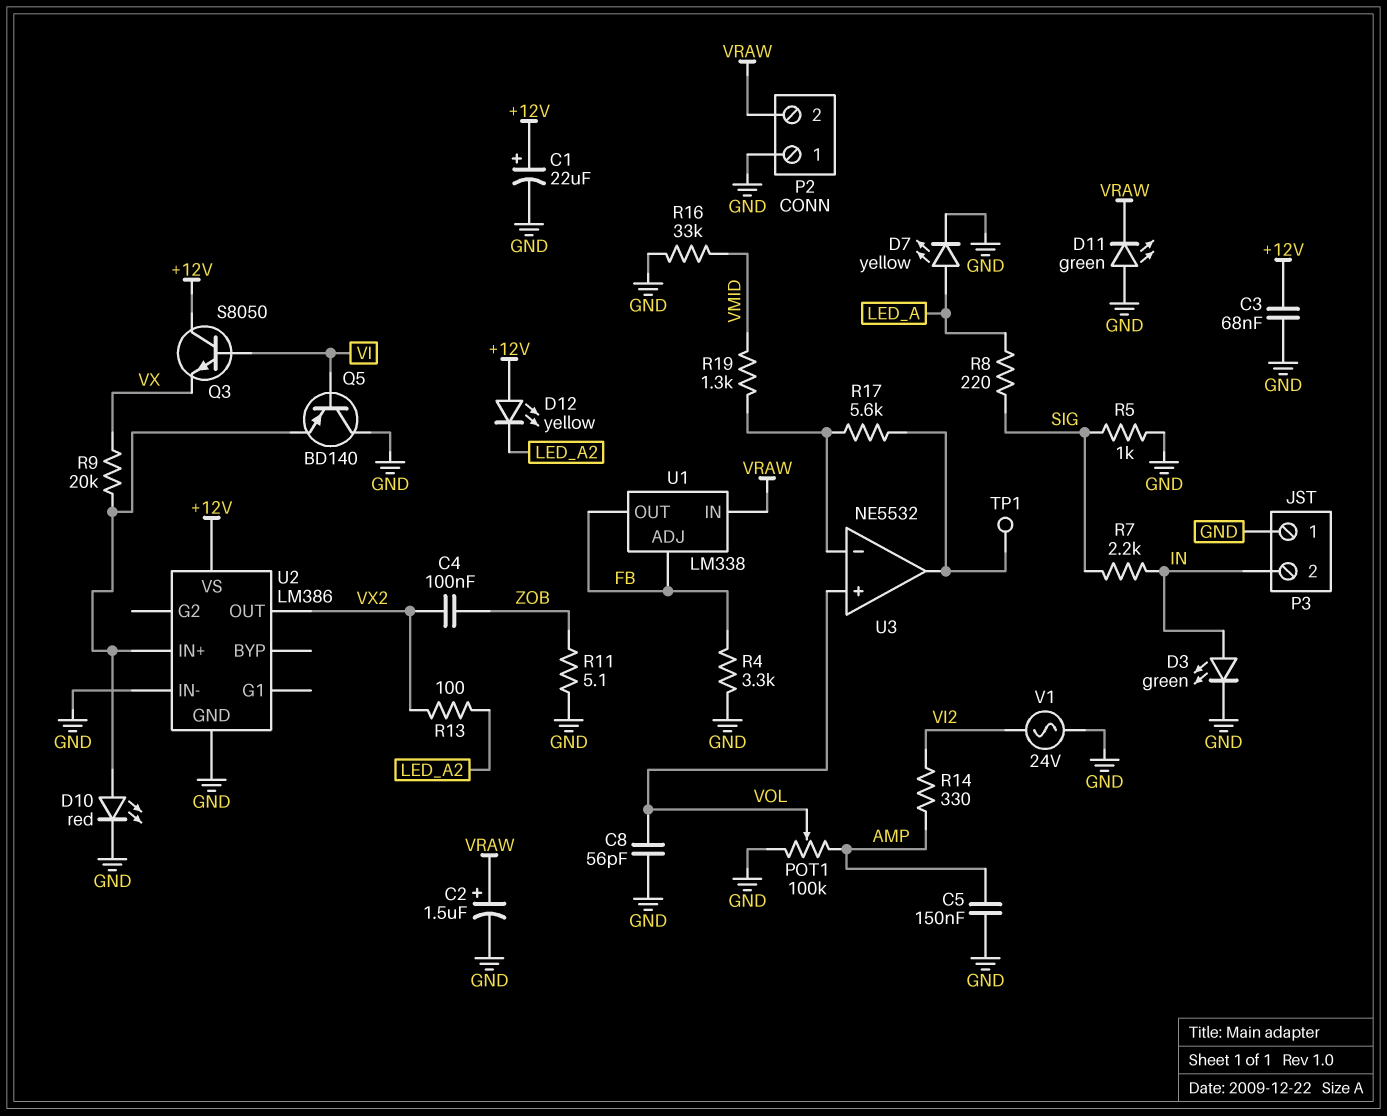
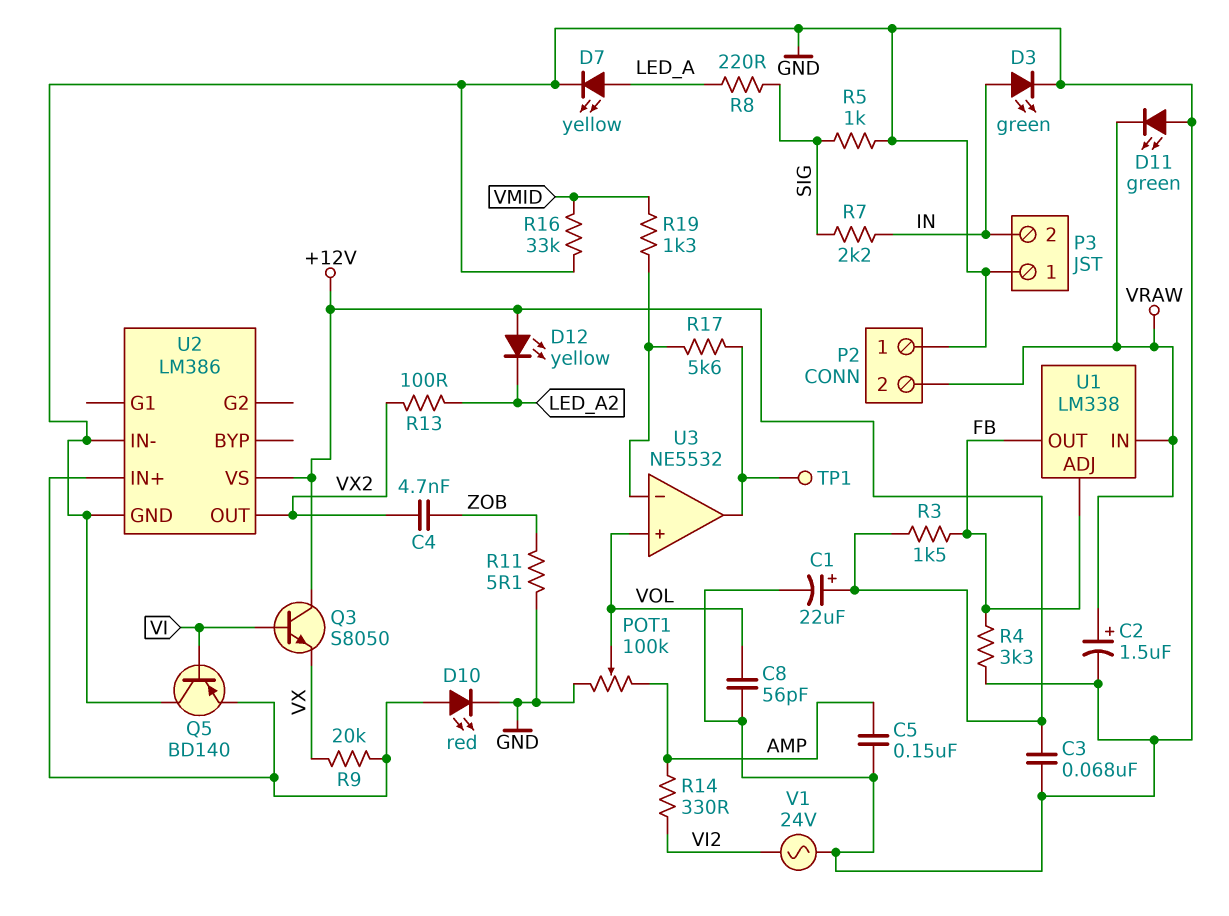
C4: 100nF (VX2, ZOB) -> 4.7nF (VX2, ZOB)
R3: none -> 1.5k (+12V, FB)

